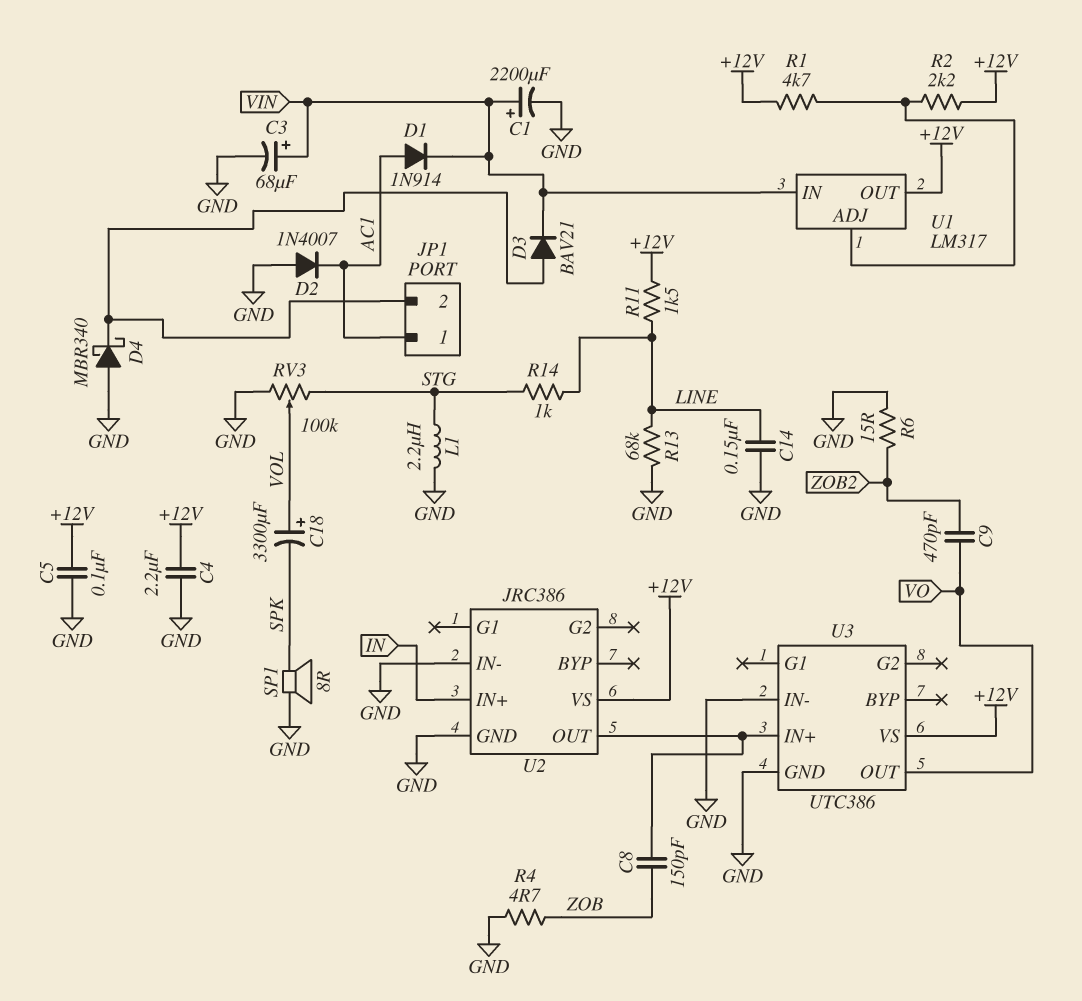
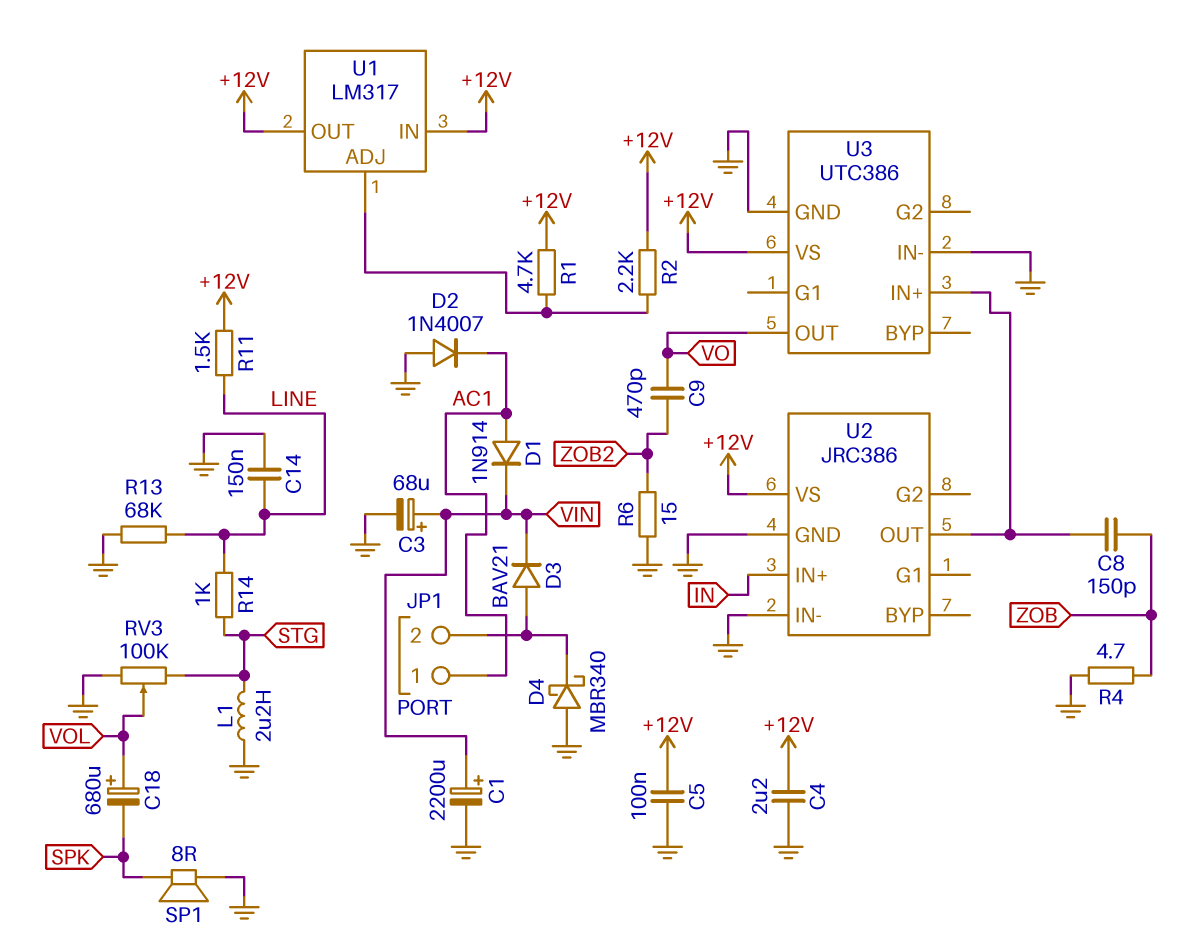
C18: 3300uF (plus VOL, minus SPK) -> 680uF (plus VOL, minus SPK)
U1 pin IN: VIN -> +12V

